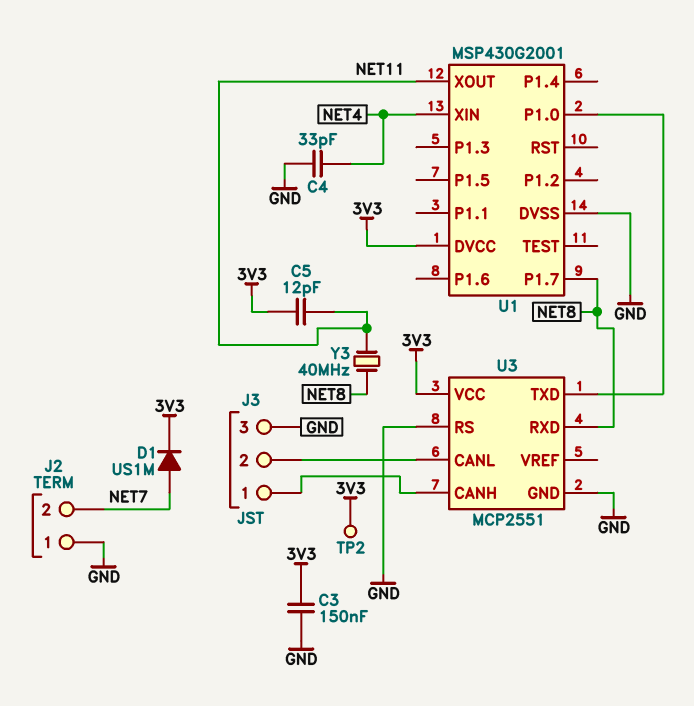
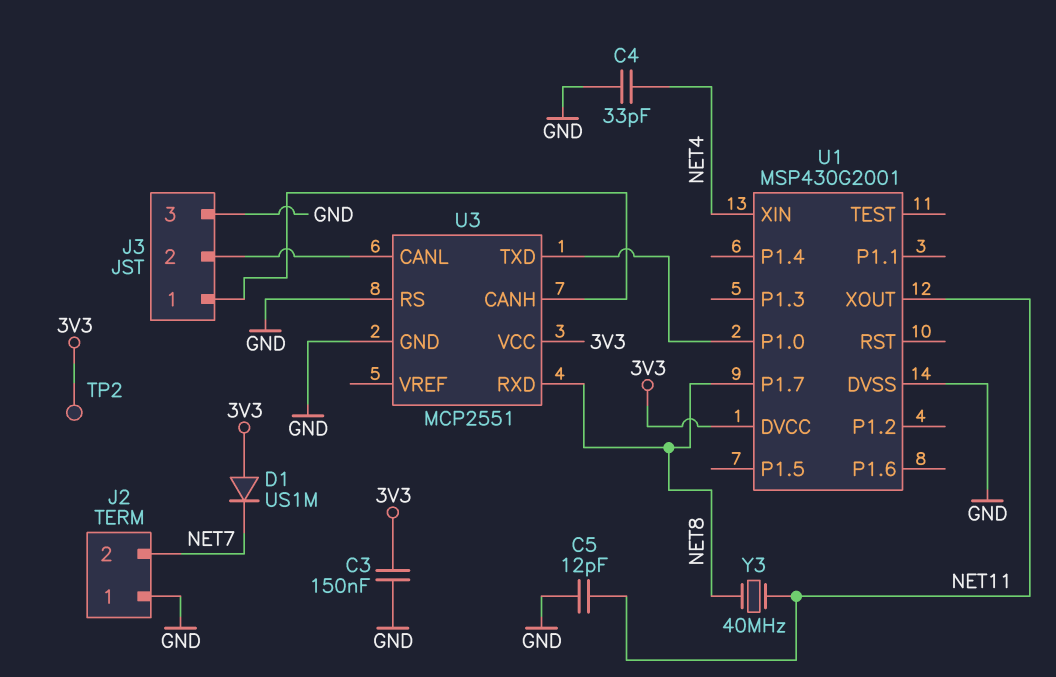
C5: 12pF (3V3, NET11) -> 12pF (GND, NET11)
D1: diode US1M (A NET7, K 3V3) -> diode US1M (A 3V3, K NET7)

